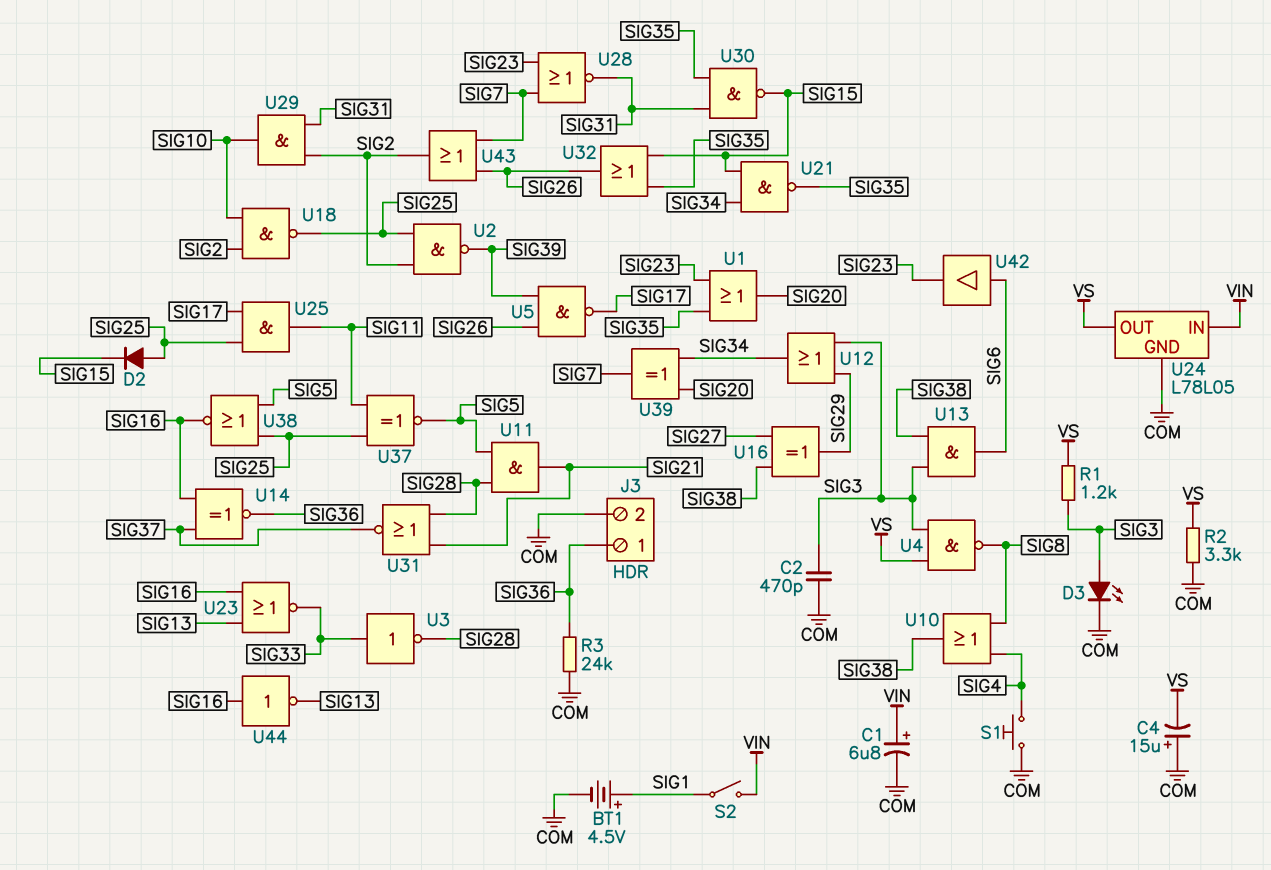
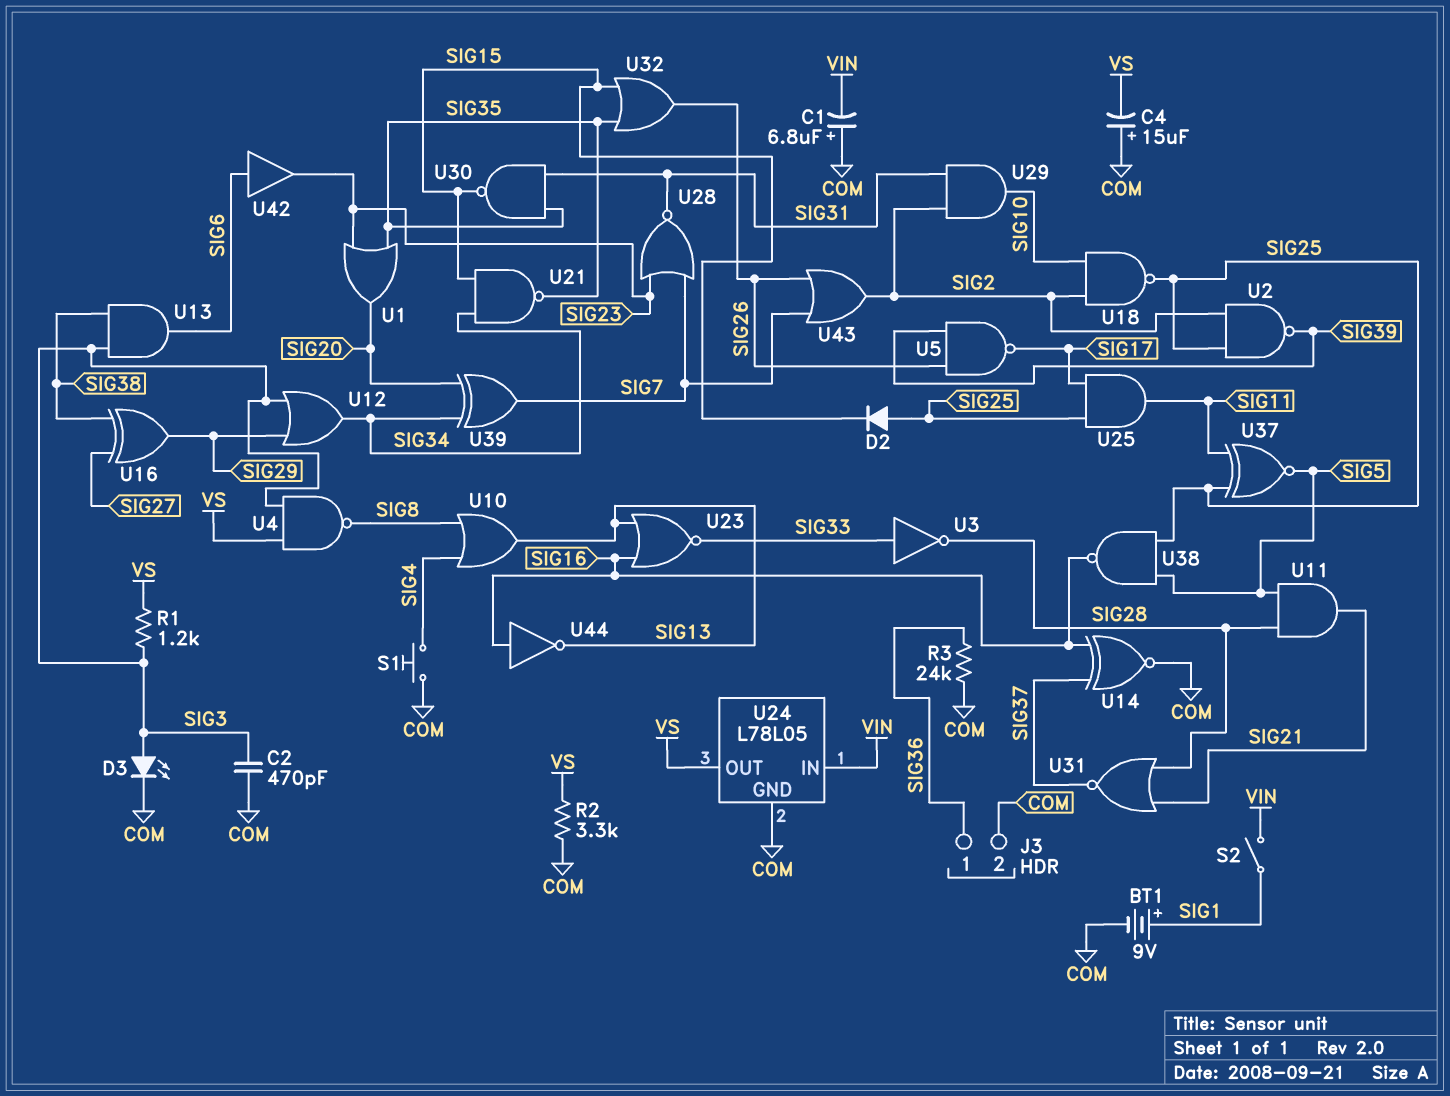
BT1: 4.5V (plus SIG1, minus COM) -> 9V (plus SIG1, minus COM)
C1: 6.8uF (plus VIN, minus COM) -> 6.8uF (plus COM, minus VIN)
U10: OR (in SIG4, in SIG8, out SIG38) -> OR (in SIG4, in SIG8, out SIG13)
U14: XNOR (in SIG16, in SIG37, out SIG36) -> XNOR (in SIG16, in SIG37, out COM)
U38: NOR (in SIG5, in SIG25, out SIG16) -> NAND (in SIG5, in SIG25, out SIG16)

